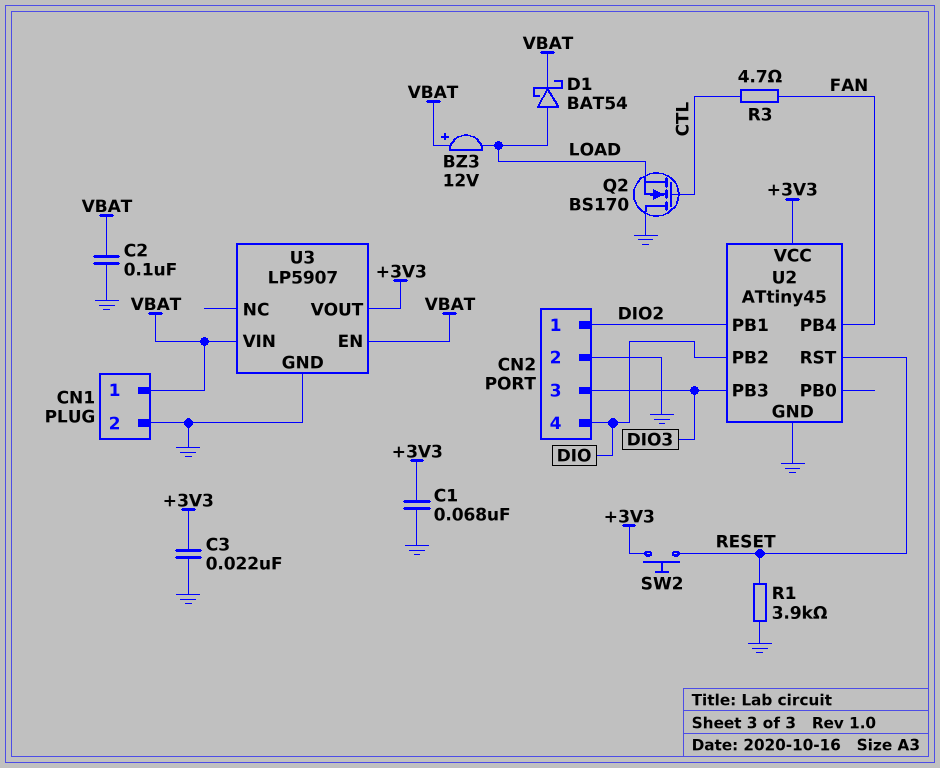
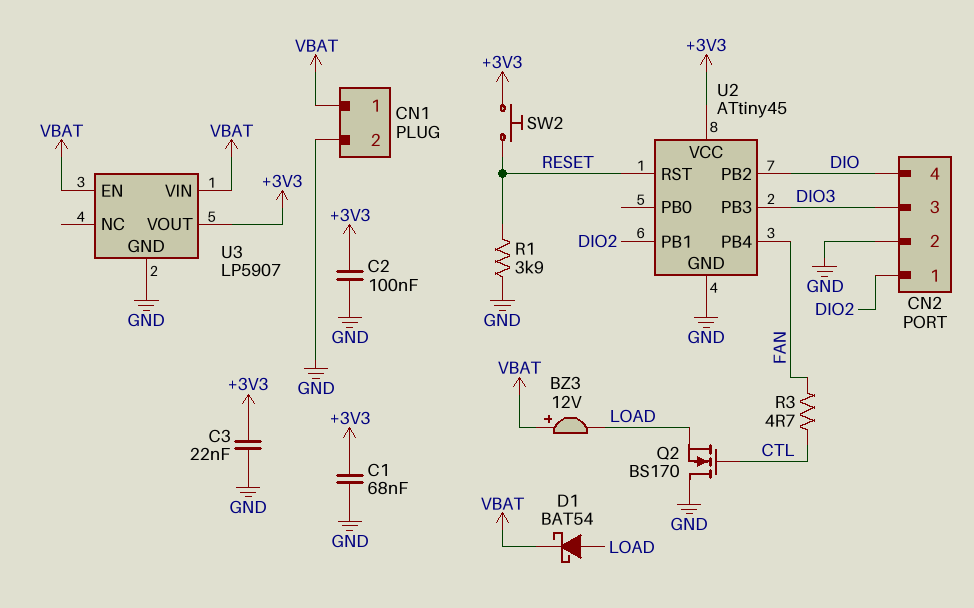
C2: 100nF (GND, VBAT) -> 100nF (+3V3, GND)

